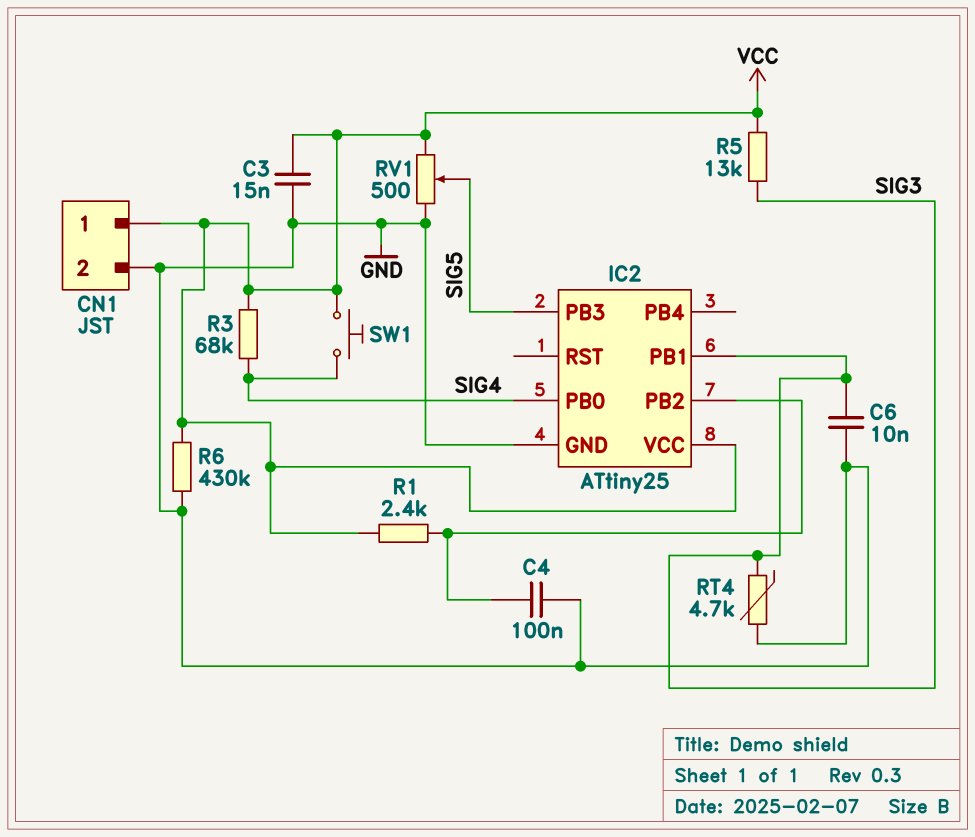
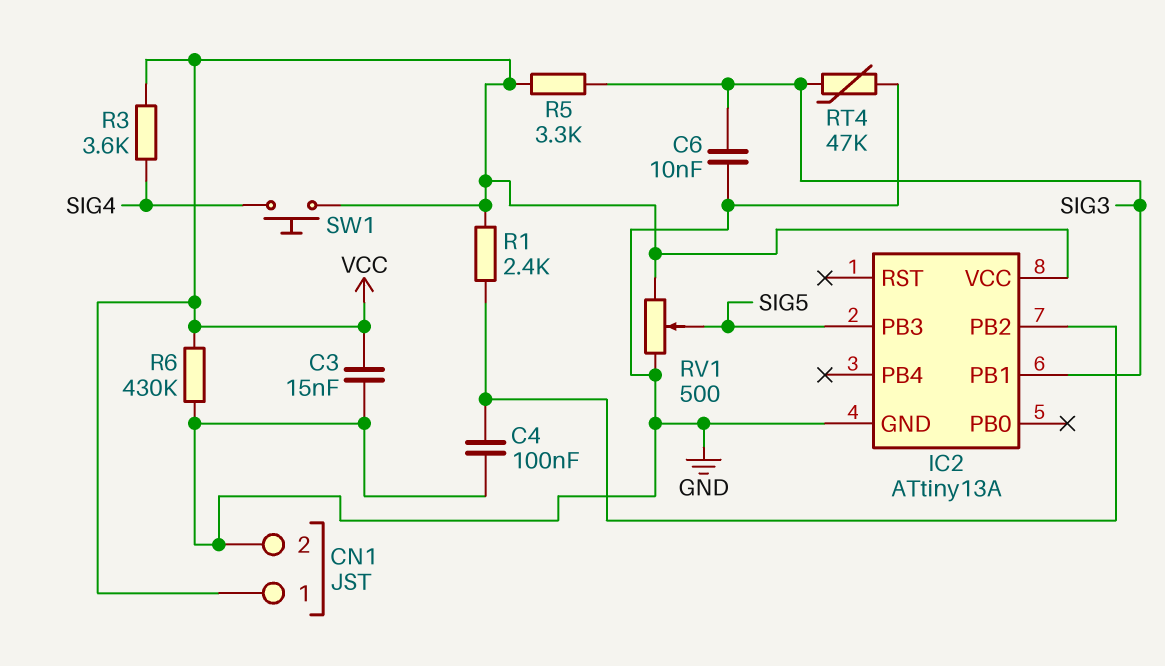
IC2: ATtiny25 -> ATtiny13A
IC2 pin PB0: SIG4 -> none
R3: 68k (SIG4, VCC) -> 3.6k (SIG4, VCC)
R5: 13k (SIG3, VCC) -> 3.3k (SIG3, VCC)
RT4: 4.7k (GND, SIG3) -> 47k (GND, SIG3)

